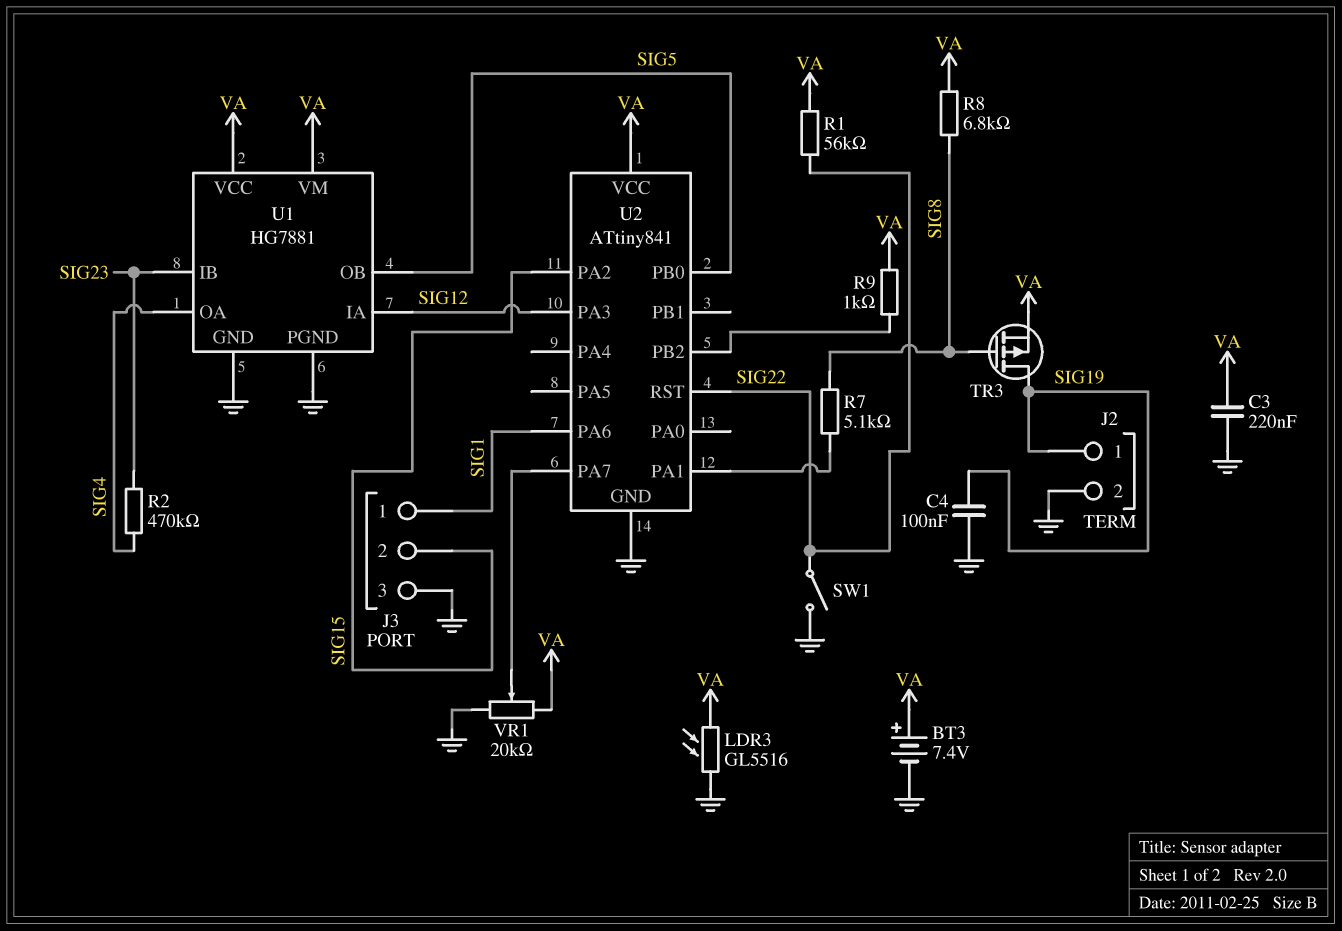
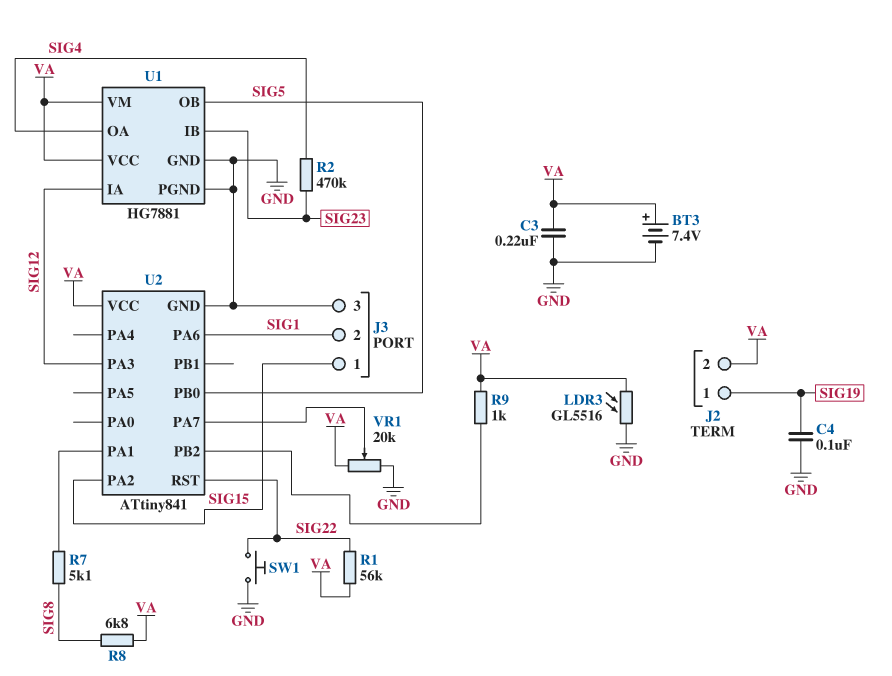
J2 pin 2: GND -> VA
J3 pin 1: SIG1 -> SIG15
J3 pin 2: SIG15 -> SIG1
SW1: switch (GND, SIG22) -> button (GND, SIG22)
TR3: PMOS (G SIG8, D SIG19, S VA) -> none

